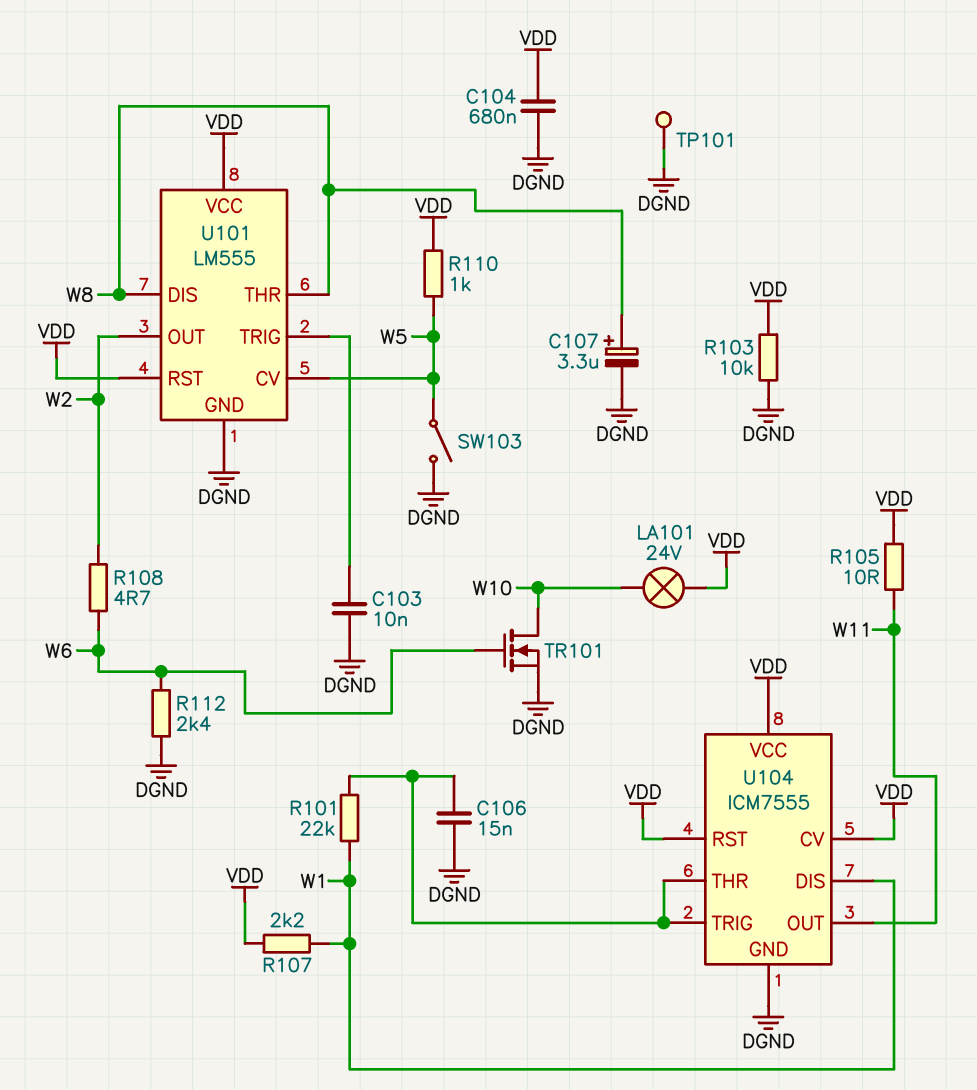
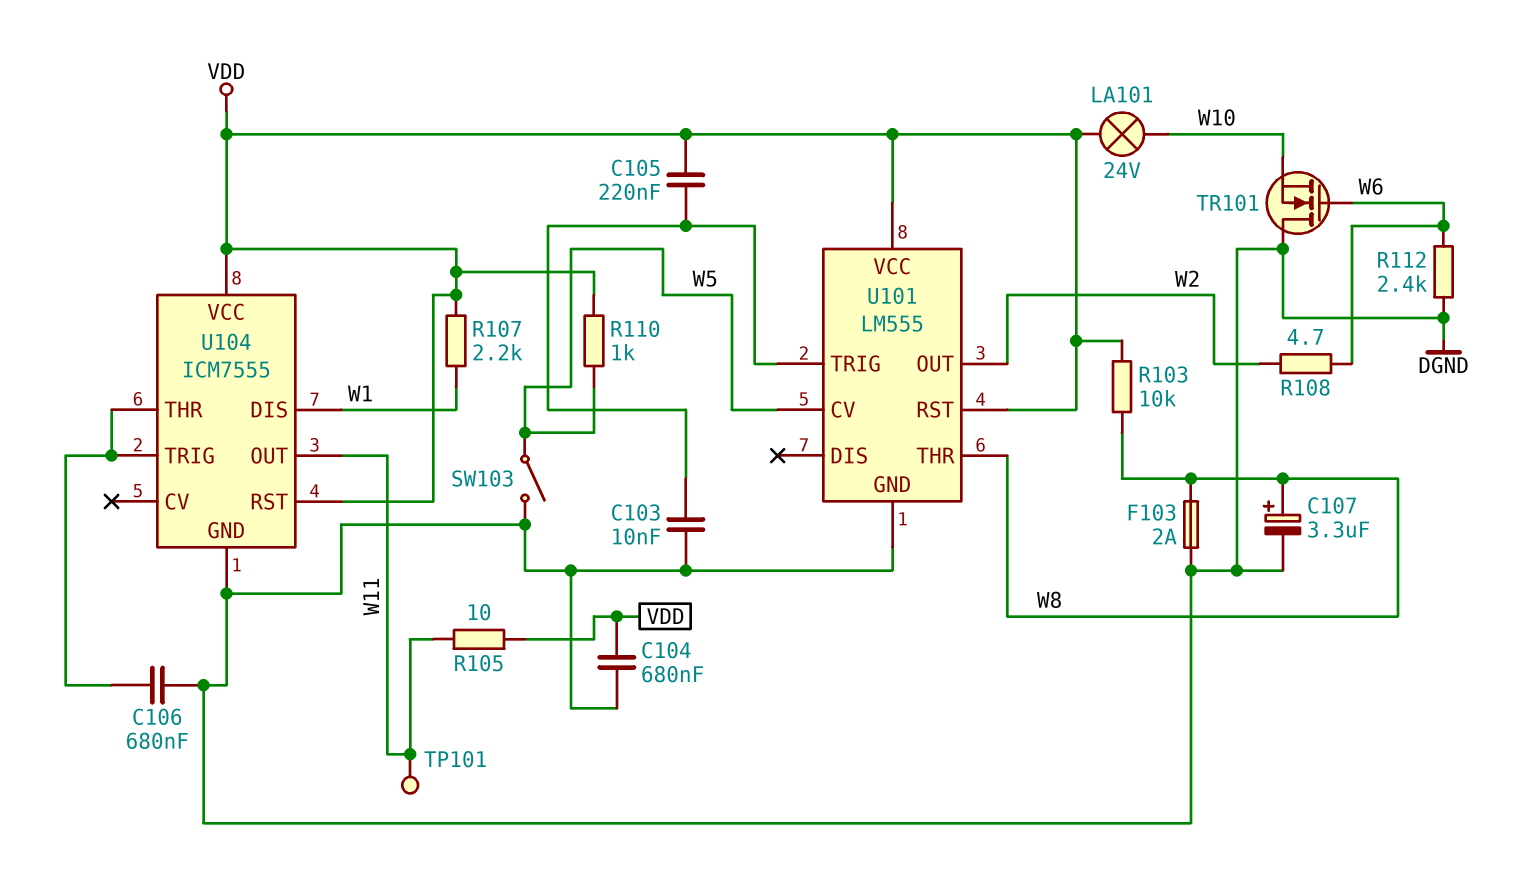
C105: none -> 220nF (U101/TRIG, VDD)
C106: 15nF (DGND, U104/THR) -> 680nF (DGND, U104/THR)
F103: none -> 2A (DGND, W8)
R101: 22k (U104/THR, W1) -> none
R103: 10k (DGND, VDD) -> 10k (VDD, W8)
TP101: test point (DGND) -> test point (W11)
TR101: NMOS (G W6, D W10, S DGND) -> NMOS (G W6, D DGND, S W10)
U101 pin DIS: W8 -> none
U104 pin CV: VDD -> none

